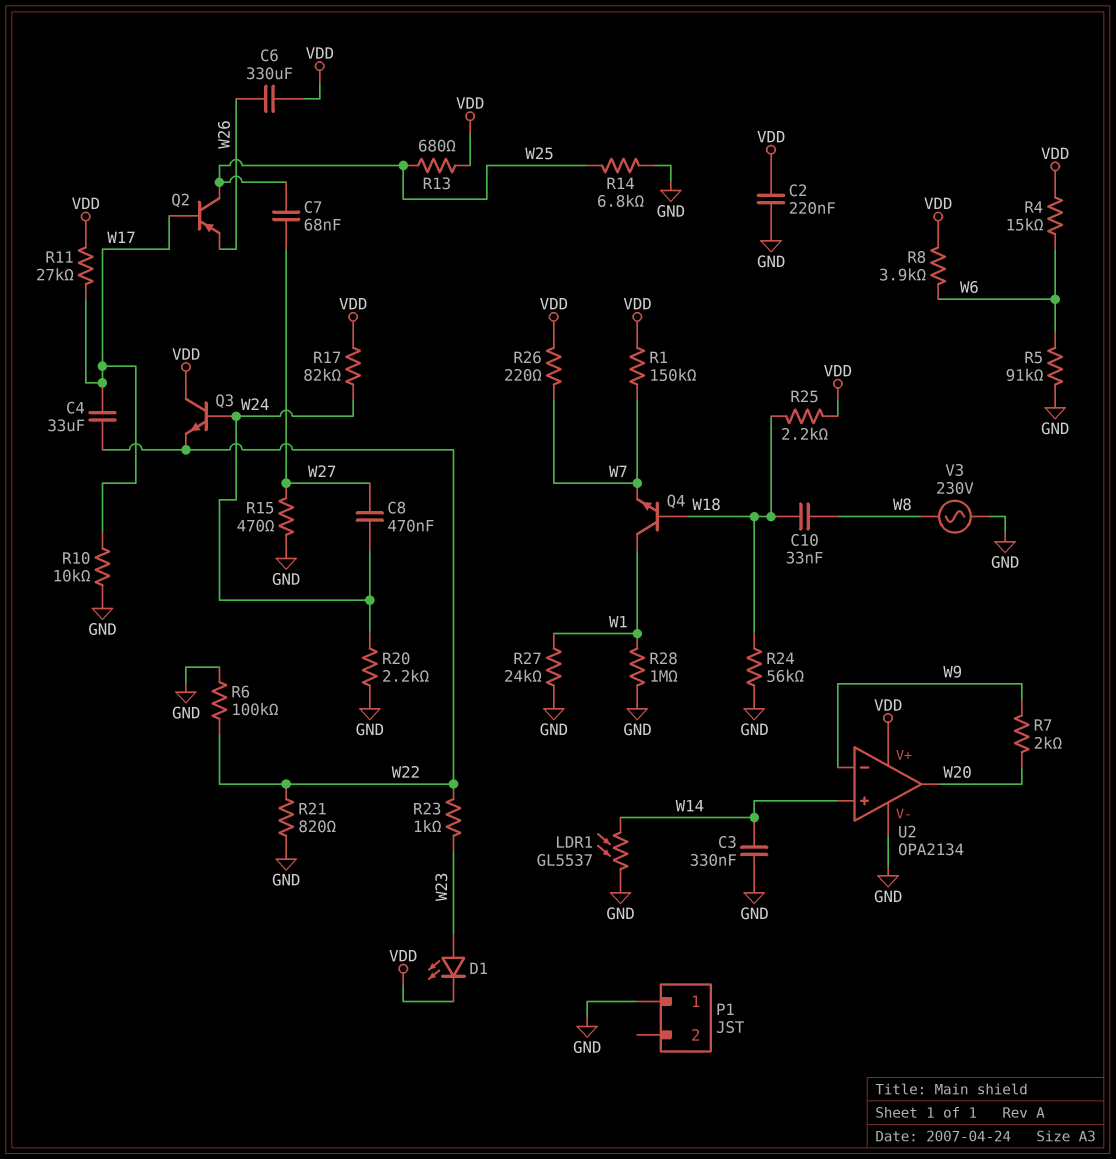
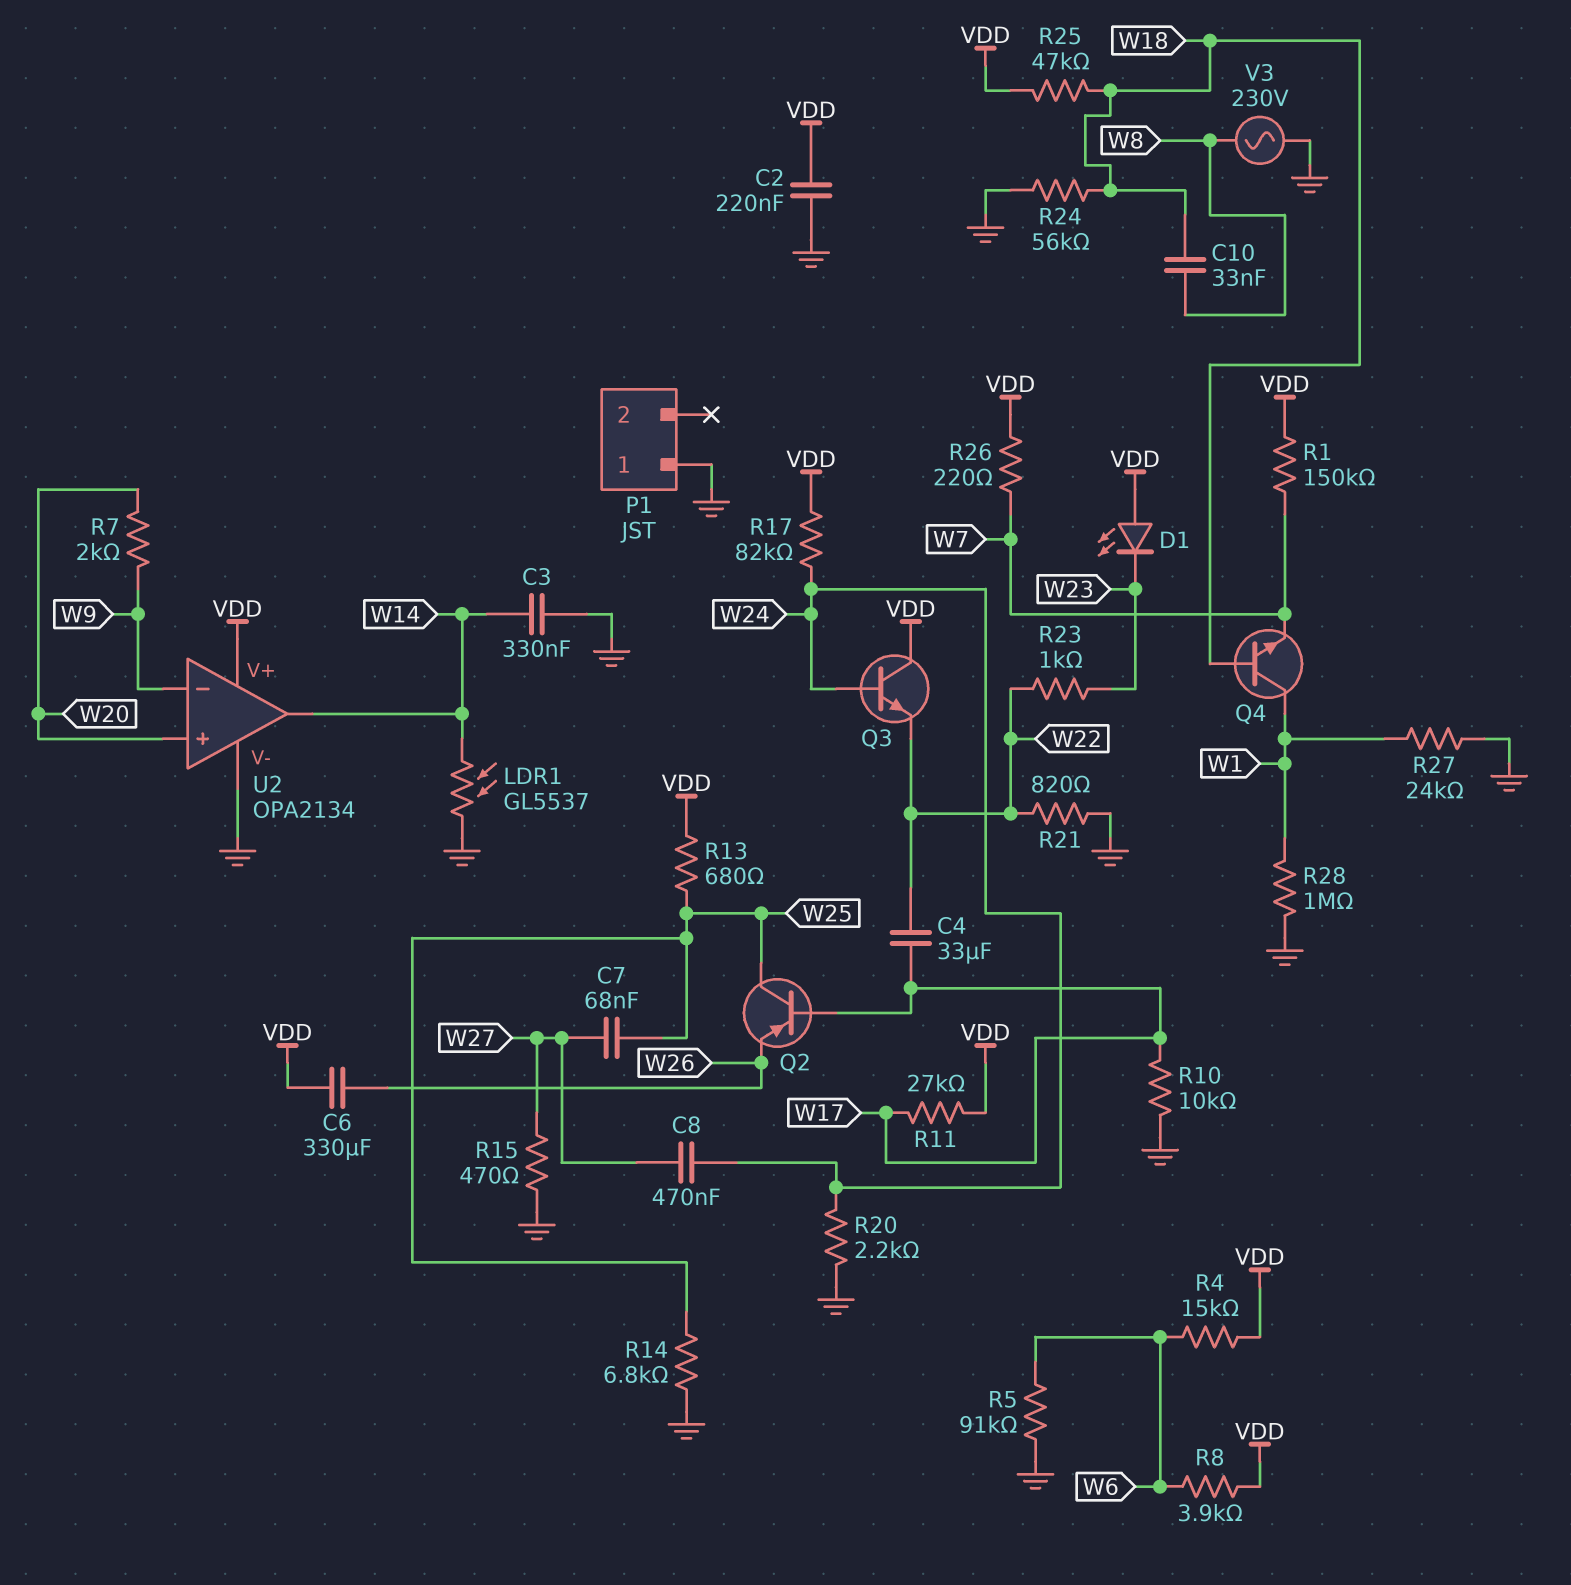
D1: LED (A W23, K VDD) -> LED (A VDD, K W23)
R6: 100k (GND, W22) -> none
R25: 2.2k (VDD, W18) -> 47k (VDD, W18)
U2 pin in+: W14 -> W20
U2 pin out: W20 -> W14

